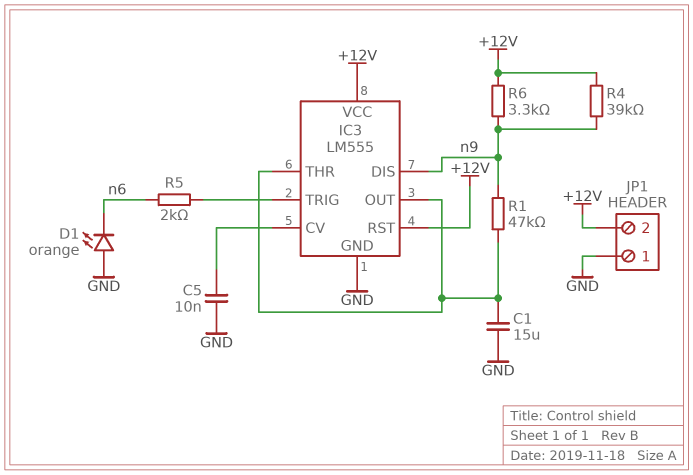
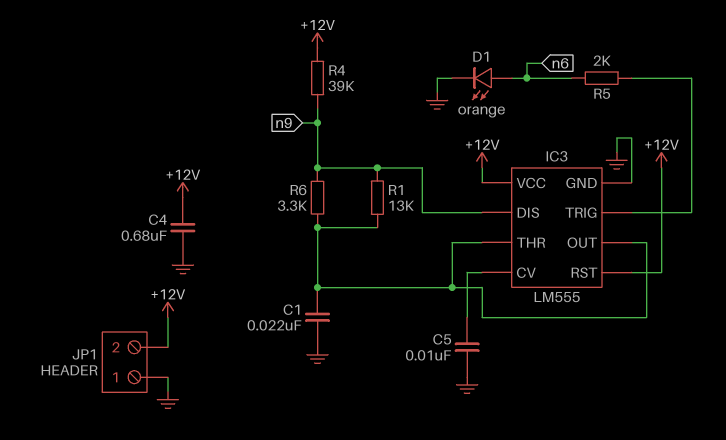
C1: 15uF (GND, IC3/OUT) -> 22nF (GND, IC3/OUT)
C4: none -> 680nF (+12V, GND)
D1: LED orange (A GND, K n6) -> LED orange (A n6, K GND)
R1: 47k (IC3/OUT, n9) -> 13k (IC3/OUT, n9)
R6: 3.3k (+12V, n9) -> 3.3k (IC3/OUT, n9)

